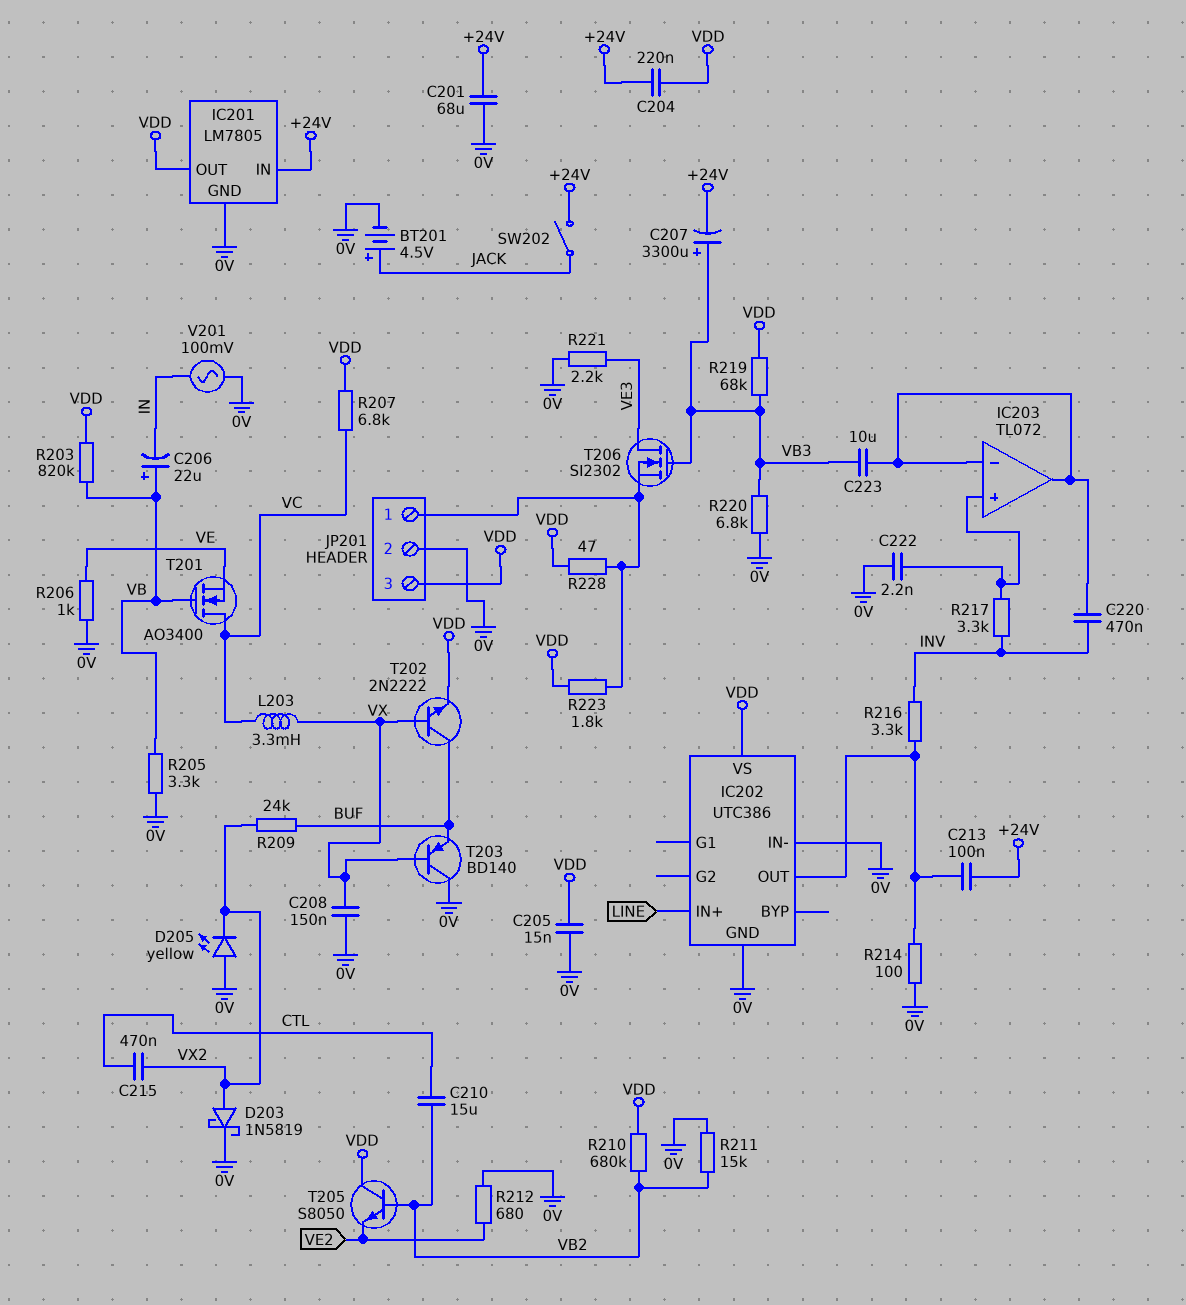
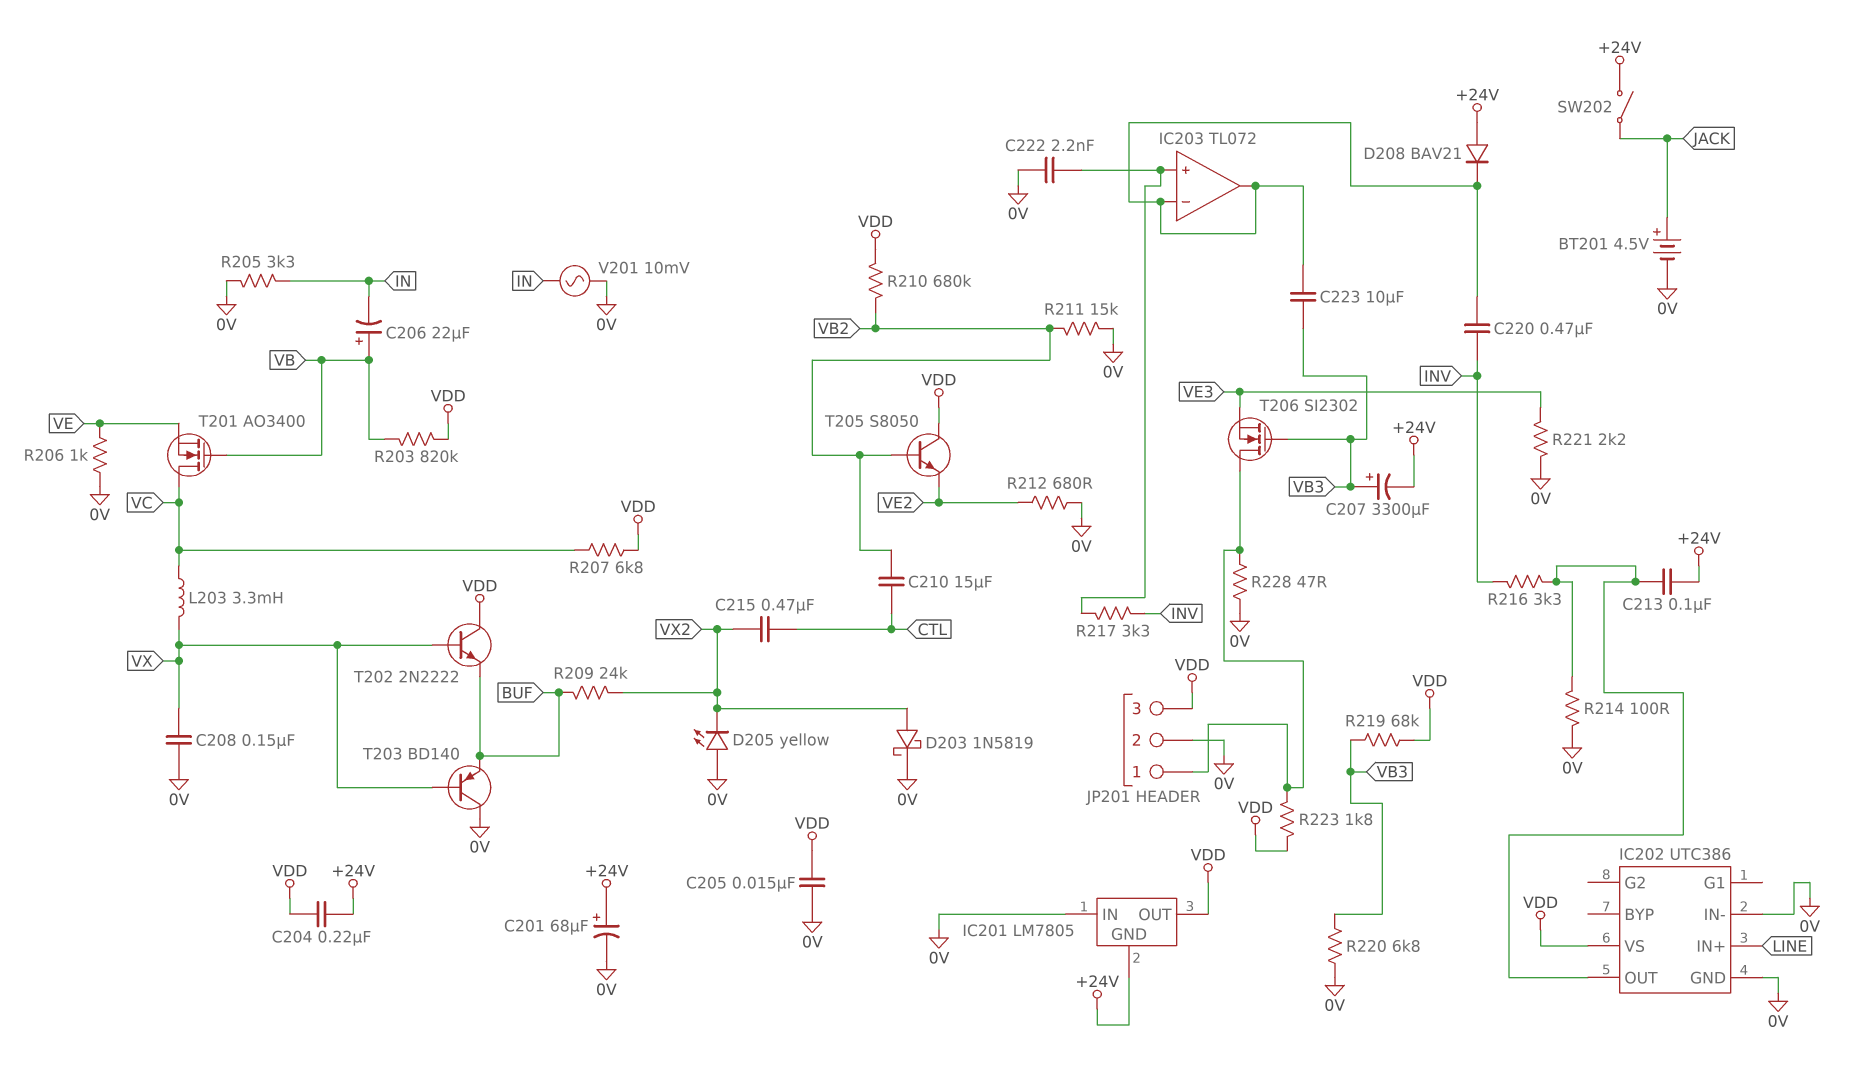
C201: 68uF (+24V, 0V) -> 68uF (plus +24V, minus 0V)
D208: none -> diode BAV21 (A +24V, K IC203/in-)
IC201 pin GND: 0V -> +24V
IC201 pin IN: +24V -> 0V
R205: 3.3k (0V, VB) -> 3.3k (0V, IN)
R228: 47 (JP201/1, VDD) -> 47 (0V, JP201/1)
T202: NPN 2N2222 (B VX, C BUF, E VDD) -> NPN 2N2222 (B VX, C VDD, E BUF)
T206: NMOS SI2302 (G VB3, D VE3, S JP201/1) -> NMOS SI2302 (G VB3, D JP201/1, S VE3)
V201: AC 100mV (0V, IN) -> AC 10mV (0V, IN)

